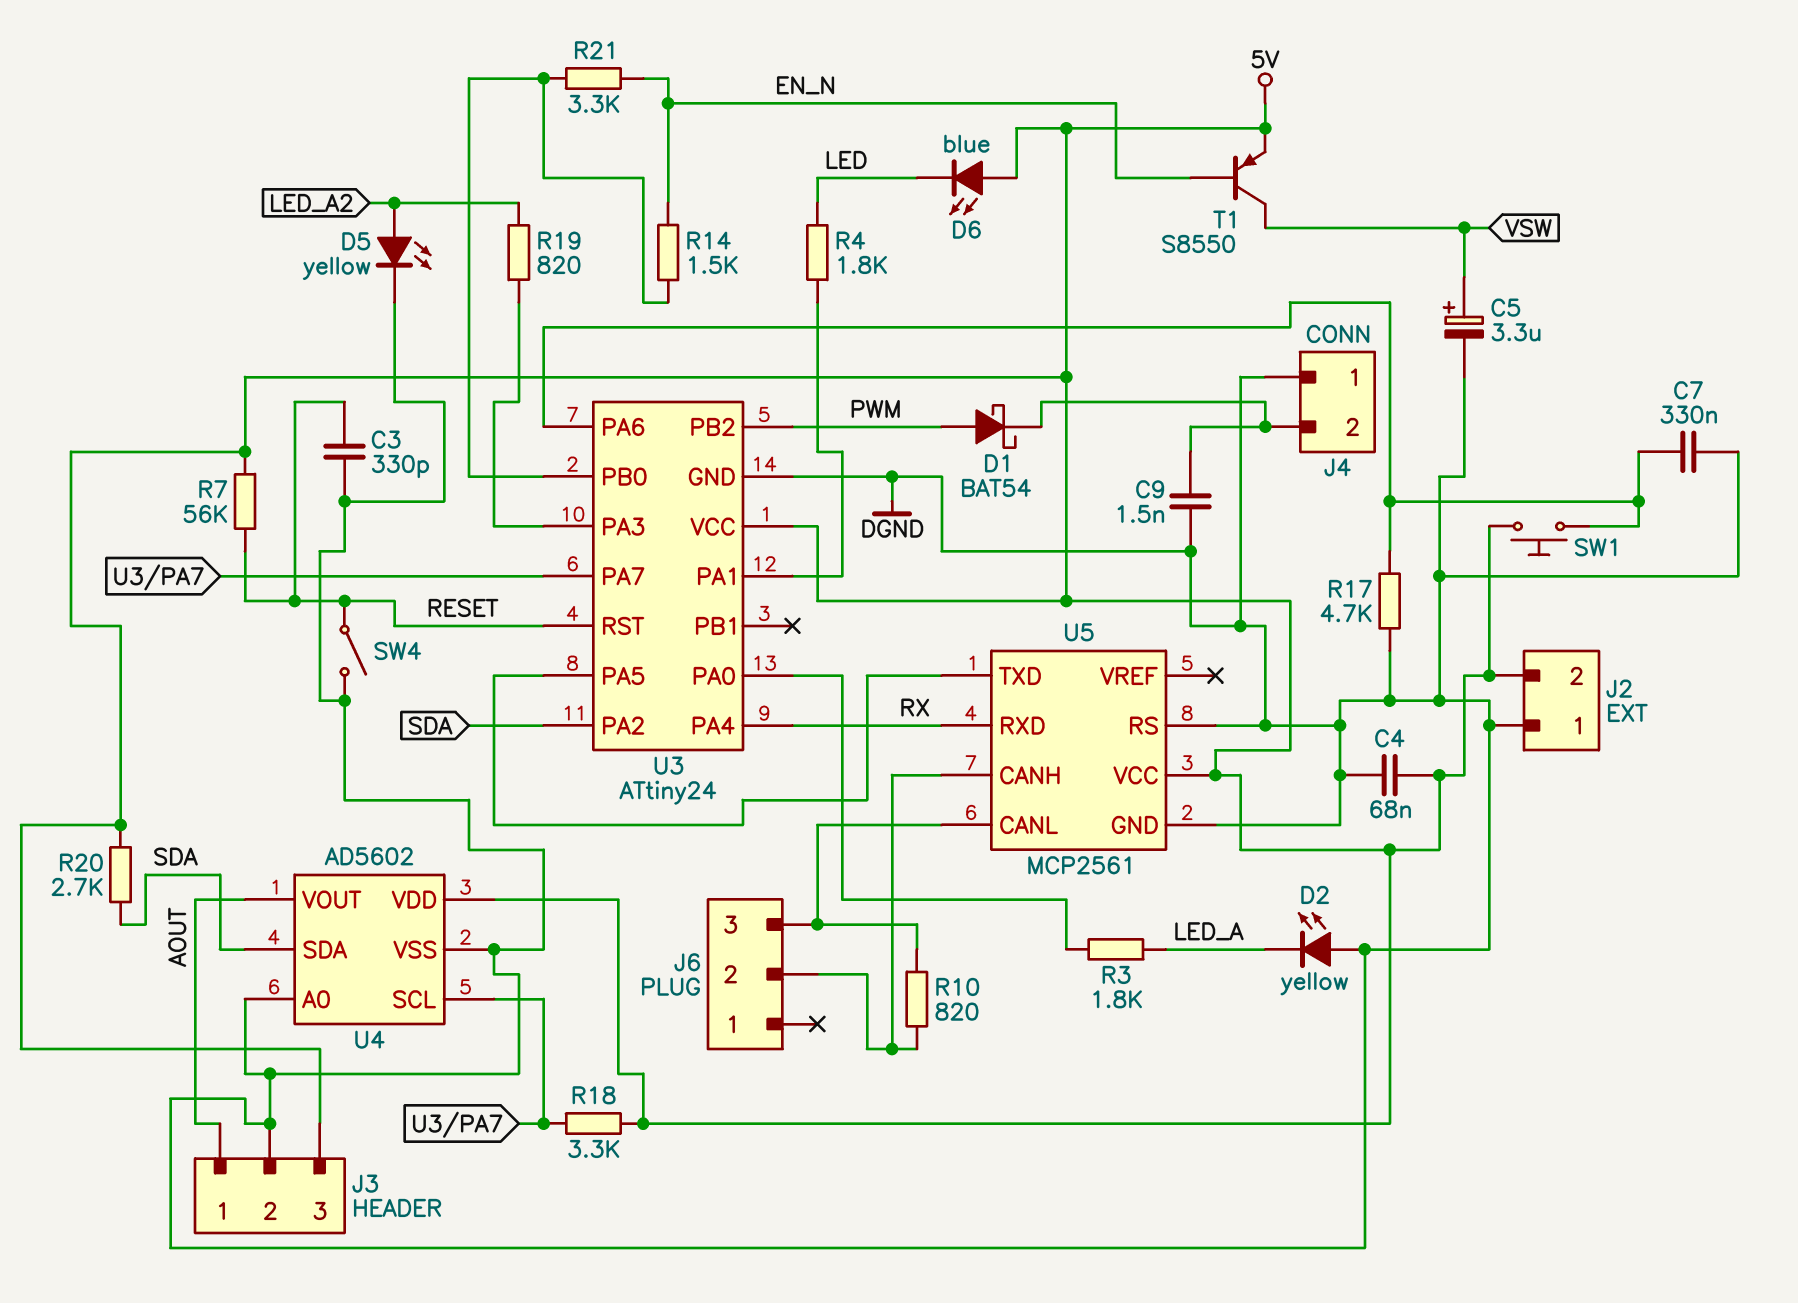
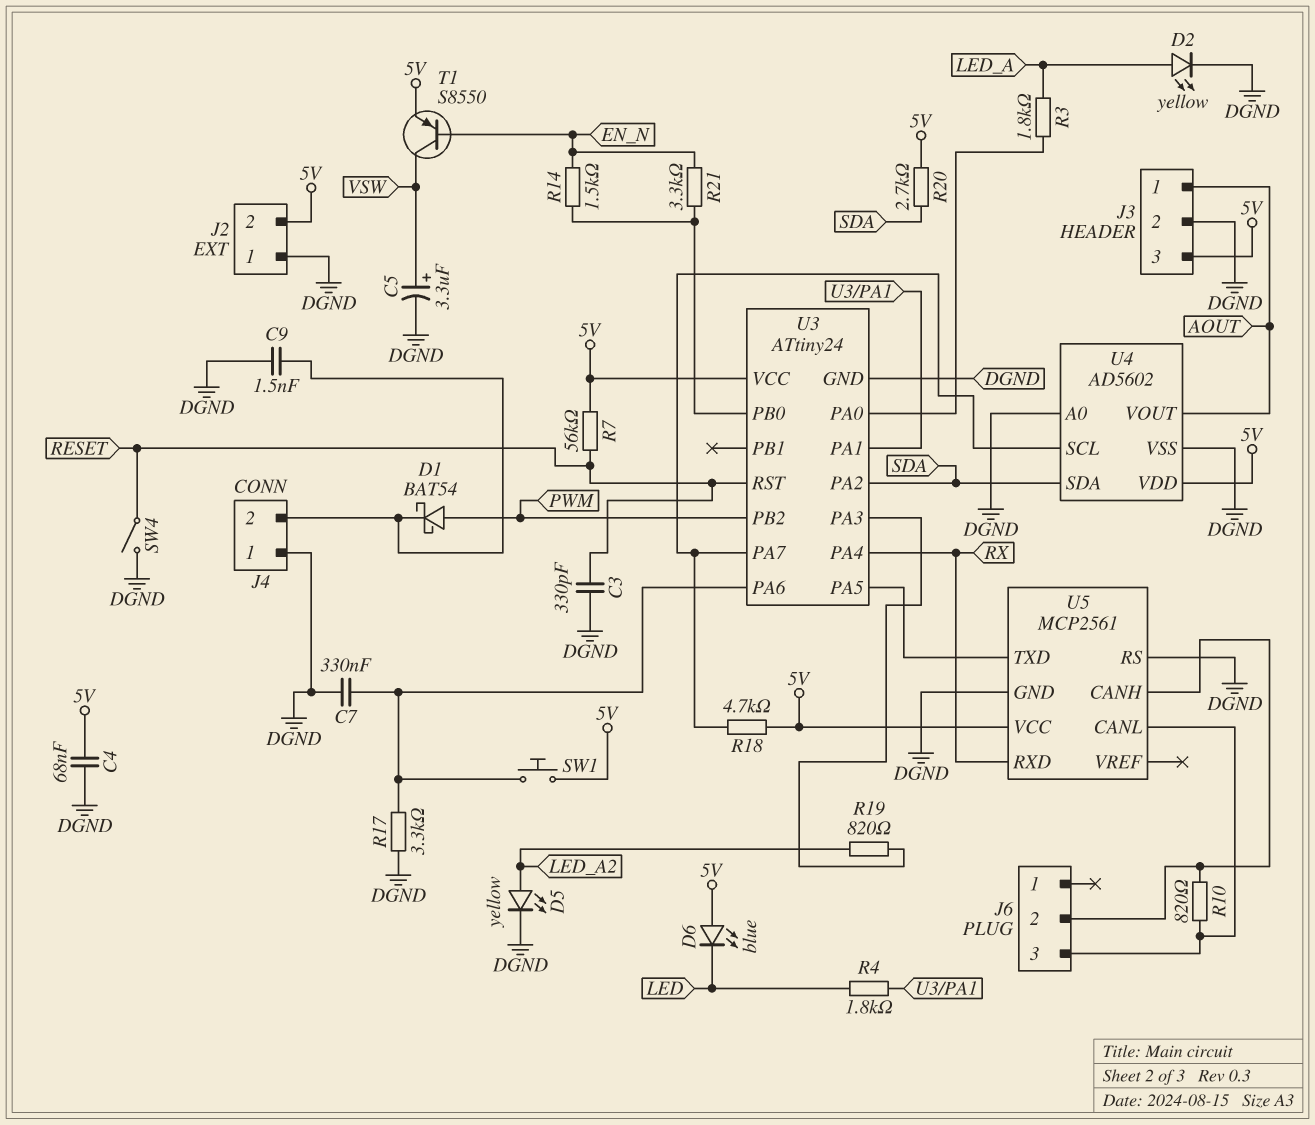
D2: LED yellow (A DGND, K LED_A) -> LED yellow (A LED_A, K DGND)
R17: 4.7k (DGND, U3/PA6) -> 3.3k (DGND, U3/PA6)
R18: 3.3k (5V, U3/PA7) -> 4.7k (5V, U3/PA7)

